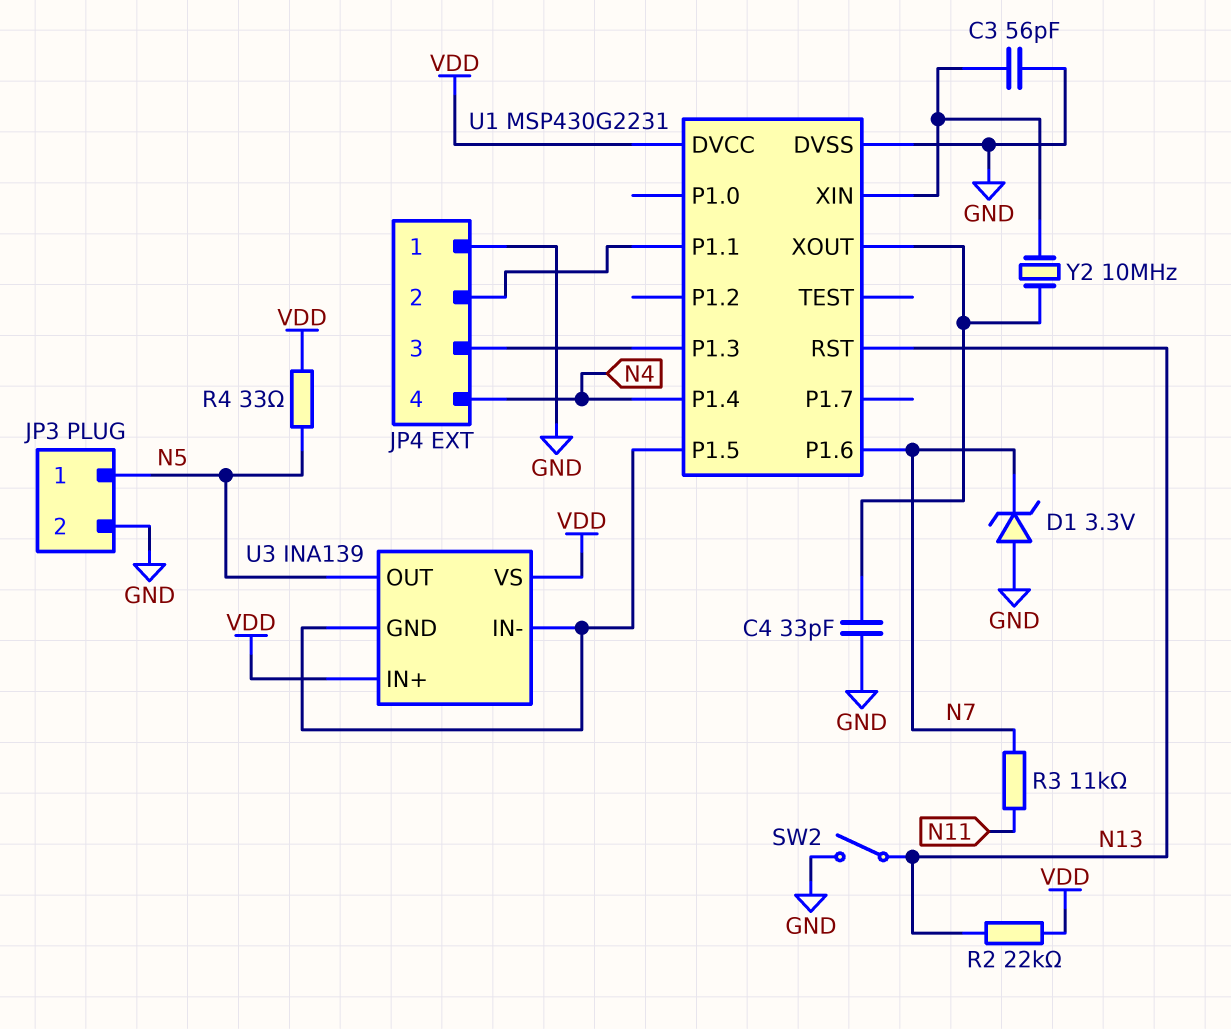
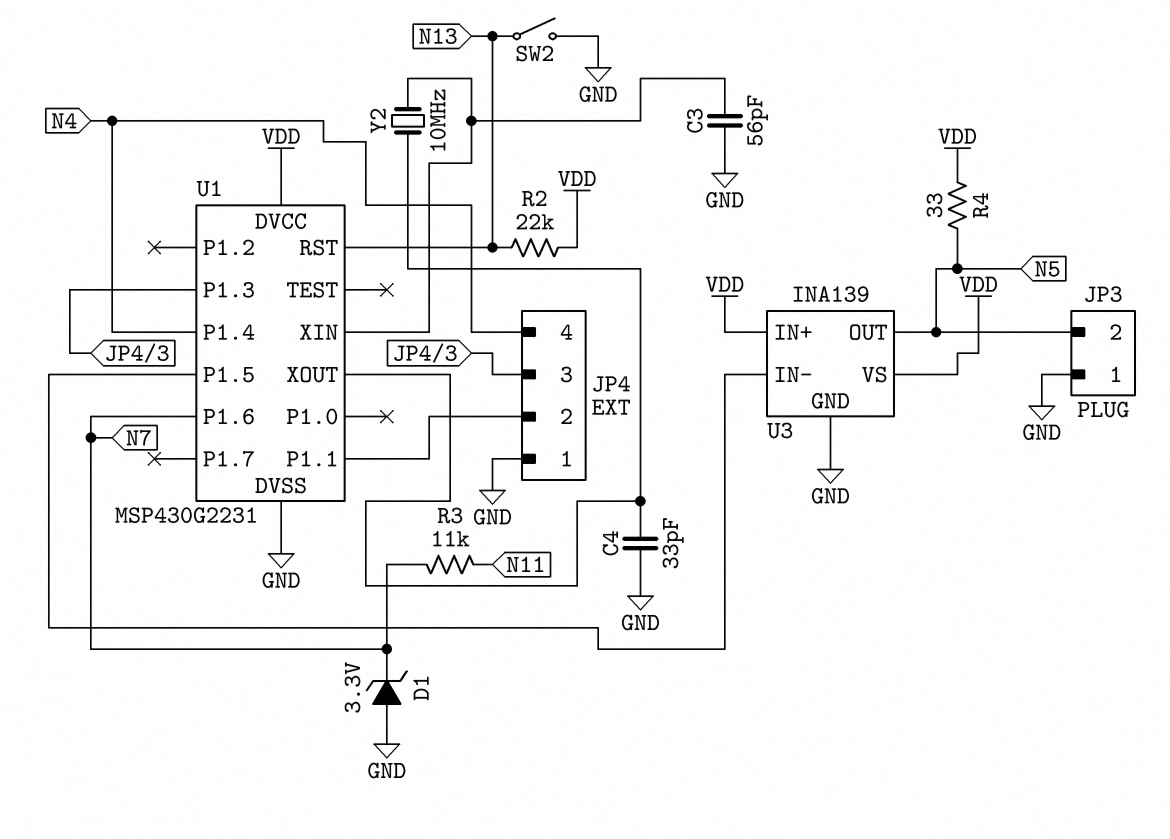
JP3 pin 1: N5 -> GND
JP3 pin 2: GND -> N5
U3 pin GND: U1/P1.5 -> GND

